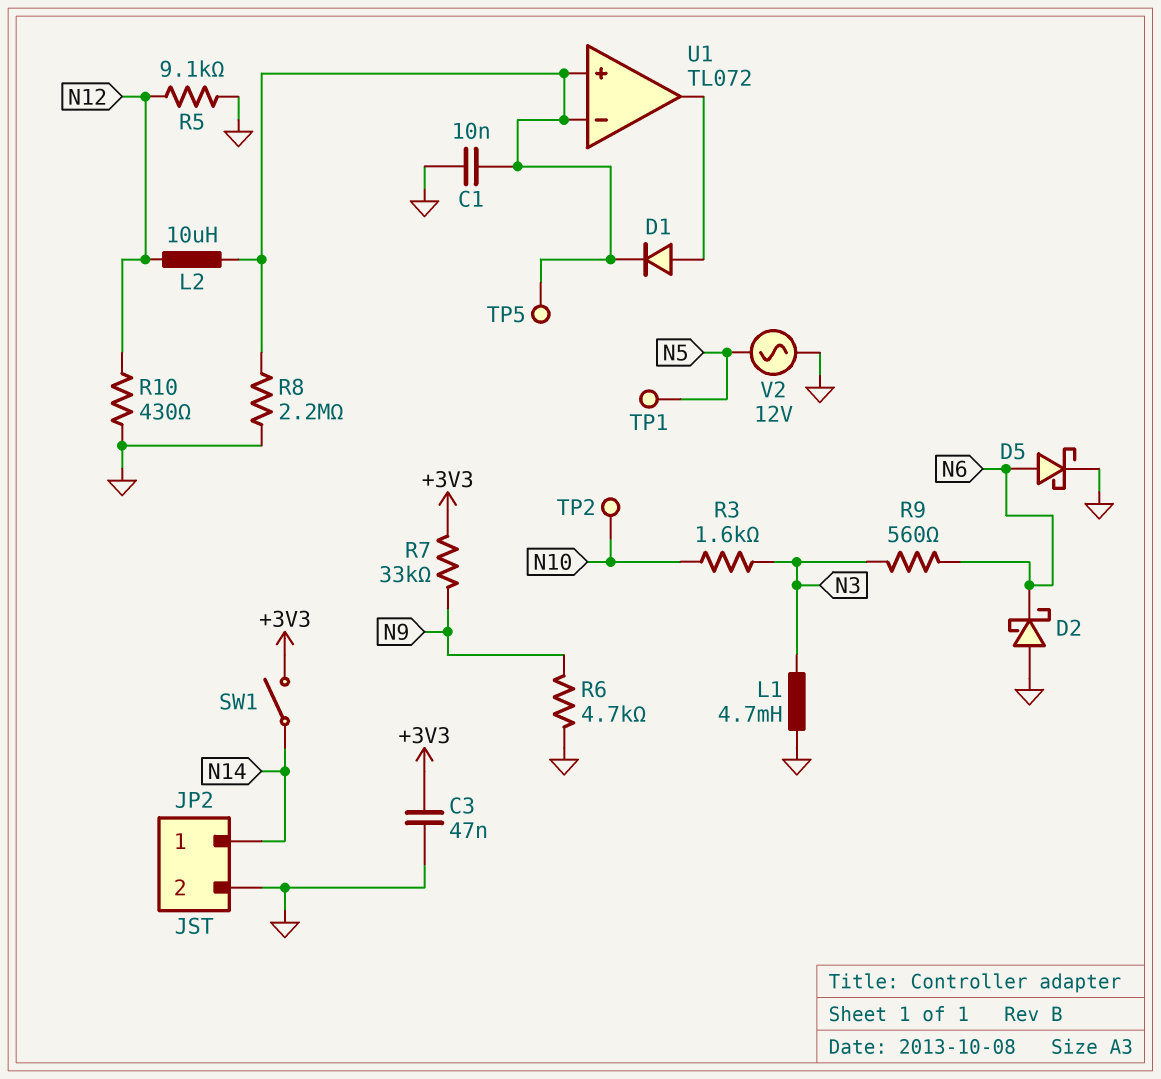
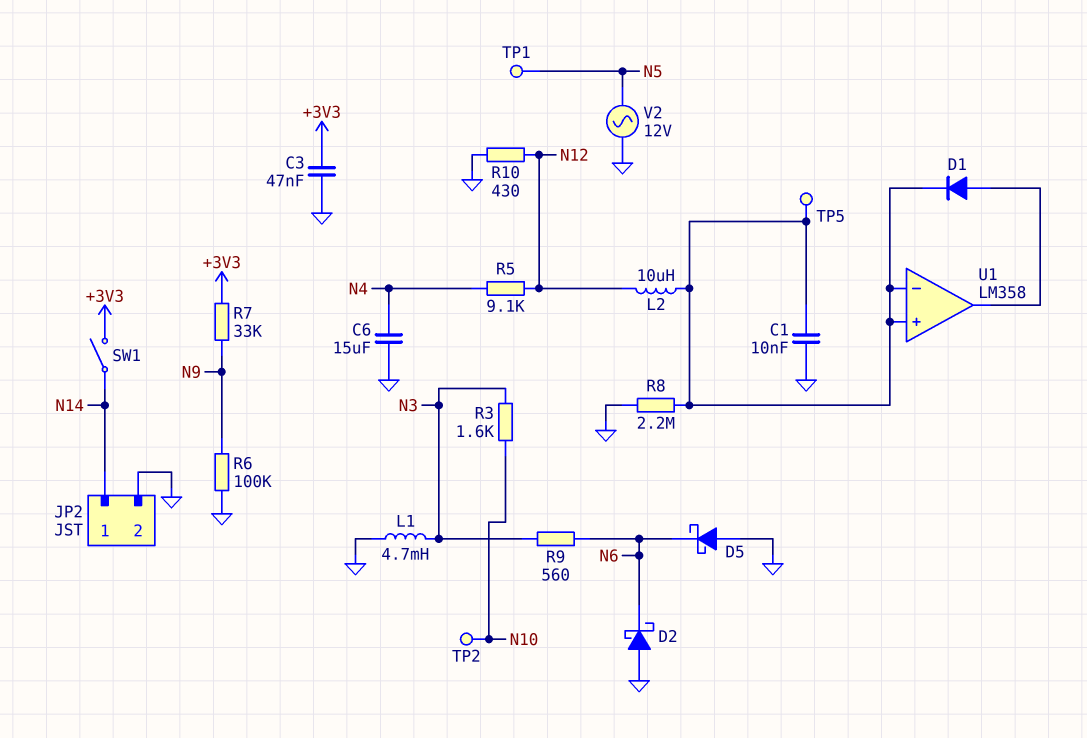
C6: none -> 15uF (GND, N4)
D5: schottky (A N6, K GND) -> schottky (A GND, K N6)
R5: 9.1k (GND, N12) -> 9.1k (N4, N12)
R6: 4.7k (GND, N9) -> 100k (GND, N9)
U1: TL072 -> LM358

